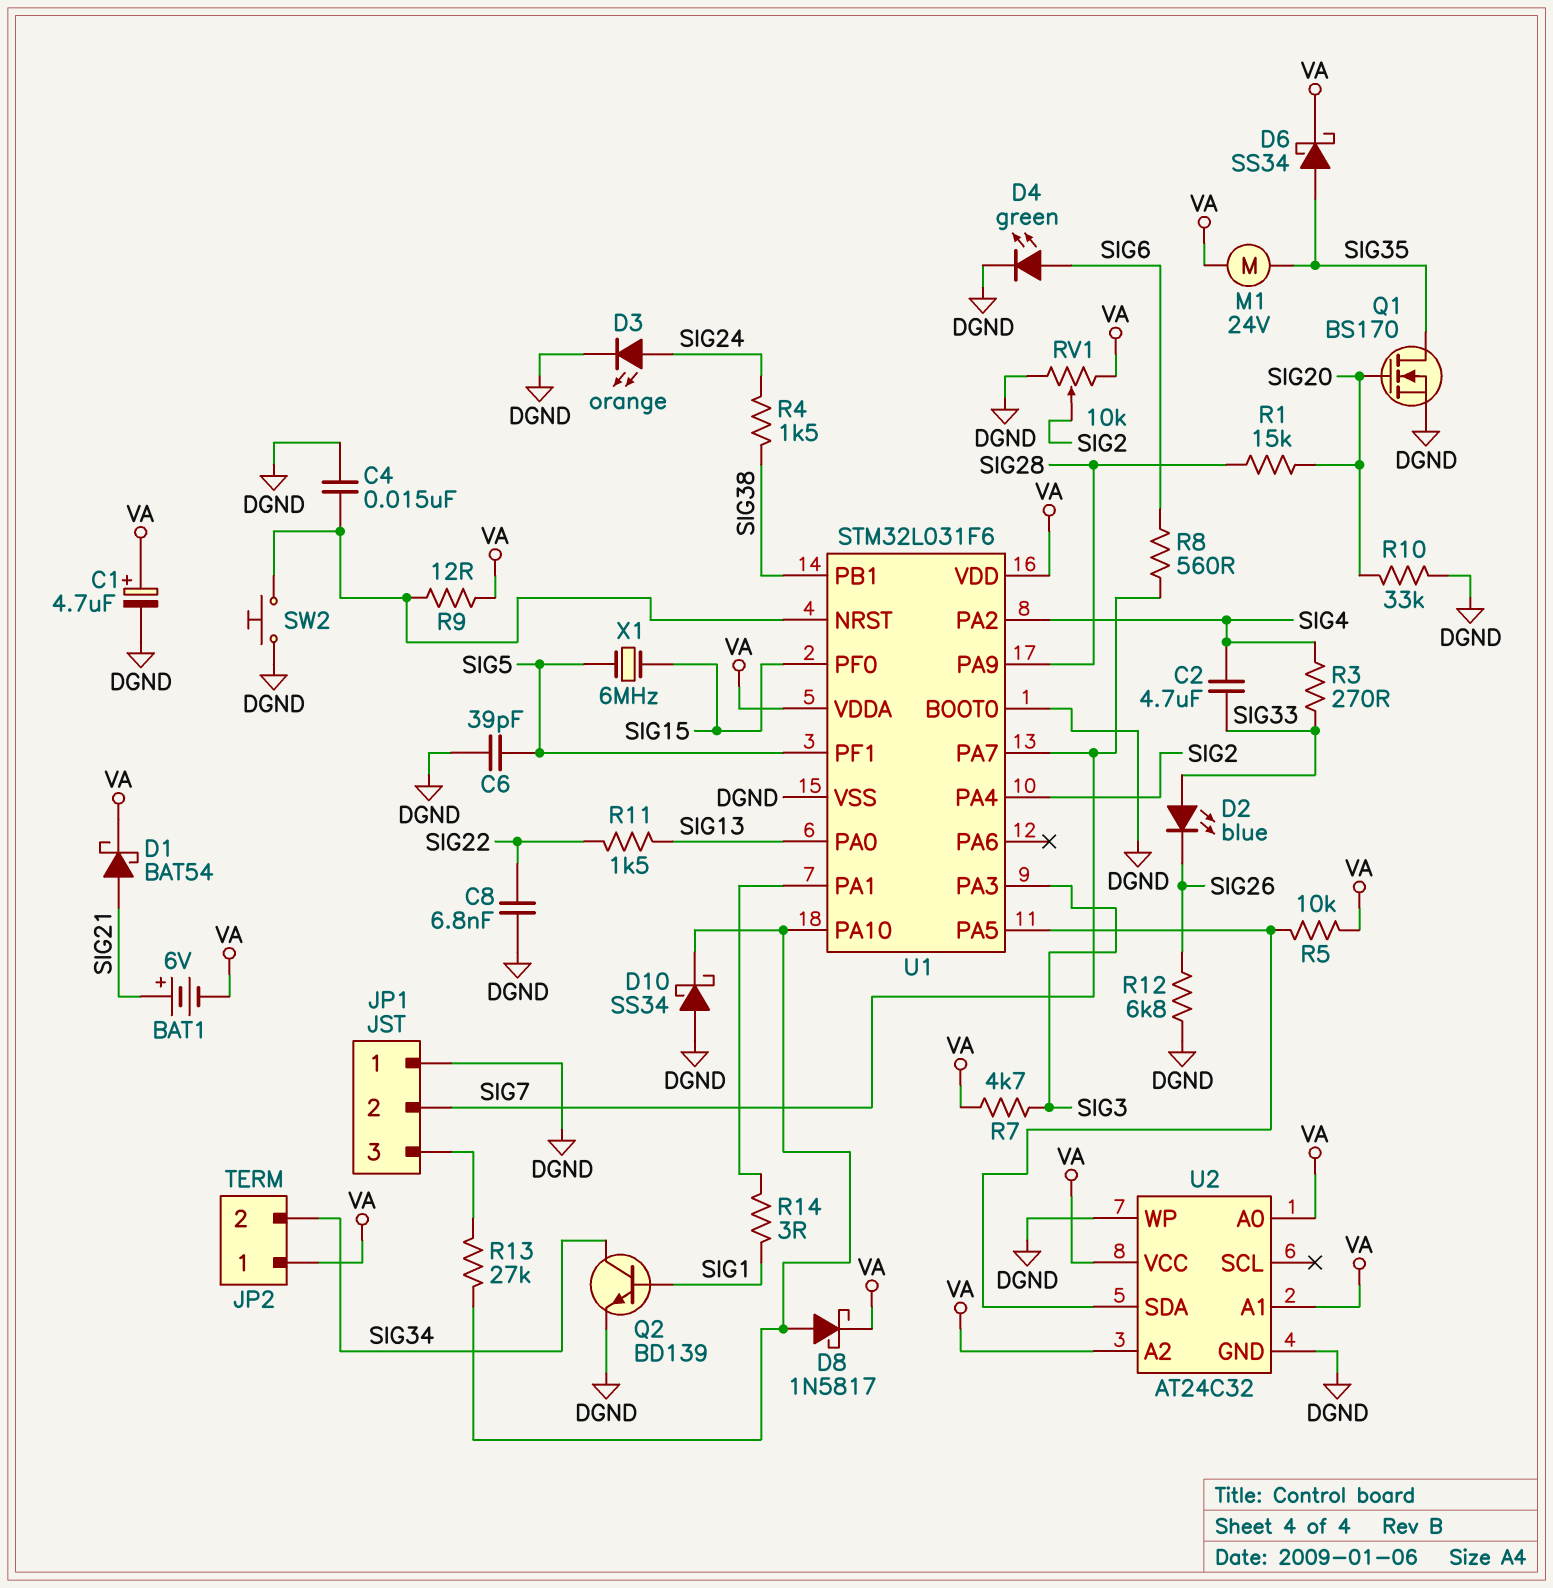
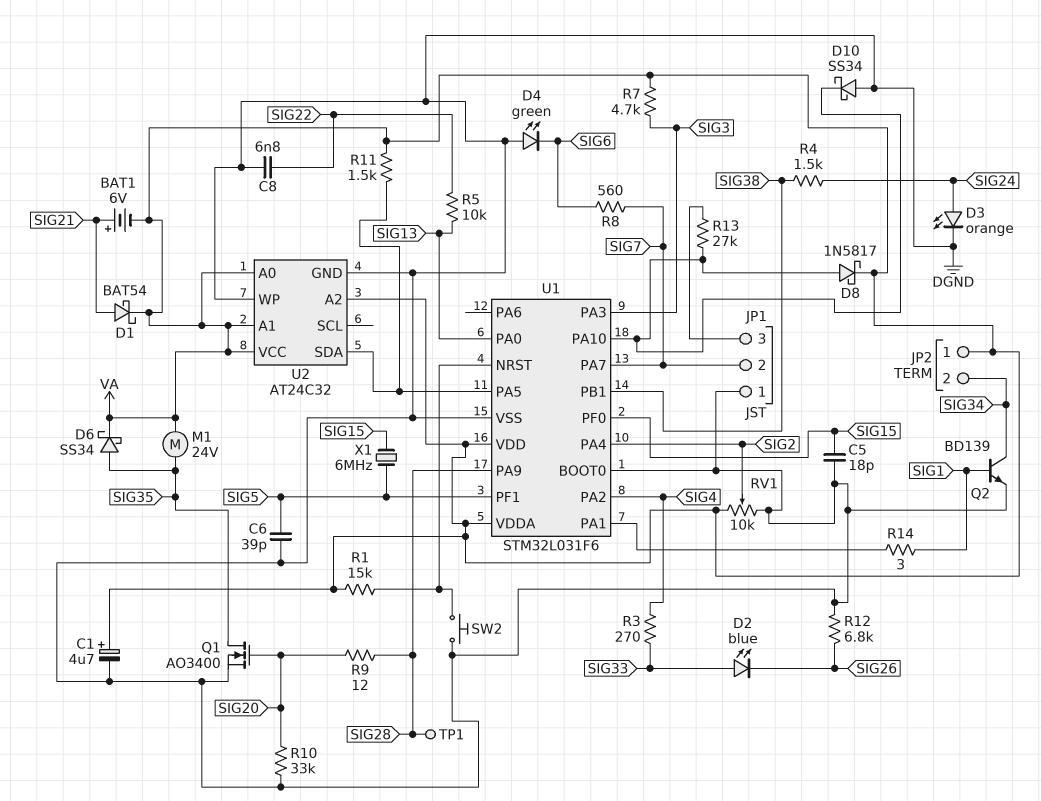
C2: 4.7uF (SIG4, SIG33) -> none
C4: 15nF (DGND, U1/NRST) -> none
C5: none -> 18pF (DGND, SIG15)
D4: LED green (A SIG6, K DGND) -> LED green (A DGND, K SIG6)
Q1: NMOS BS170 (G SIG20, D SIG35, S DGND) -> NMOS AO3400 (G SIG20, D SIG35, S DGND)
R1: 15k (SIG20, SIG28) -> 15k (U1/NRST, VA)
R5: 10k (U1/PA5, VA) -> 10k (SIG13, SIG22)
R9: 12 (U1/NRST, VA) -> 12 (SIG20, SIG28)
R11: 1.5k (SIG13, SIG22) -> 1.5k (U1/PA5, VA)
TP1: none -> test point (SIG28)

